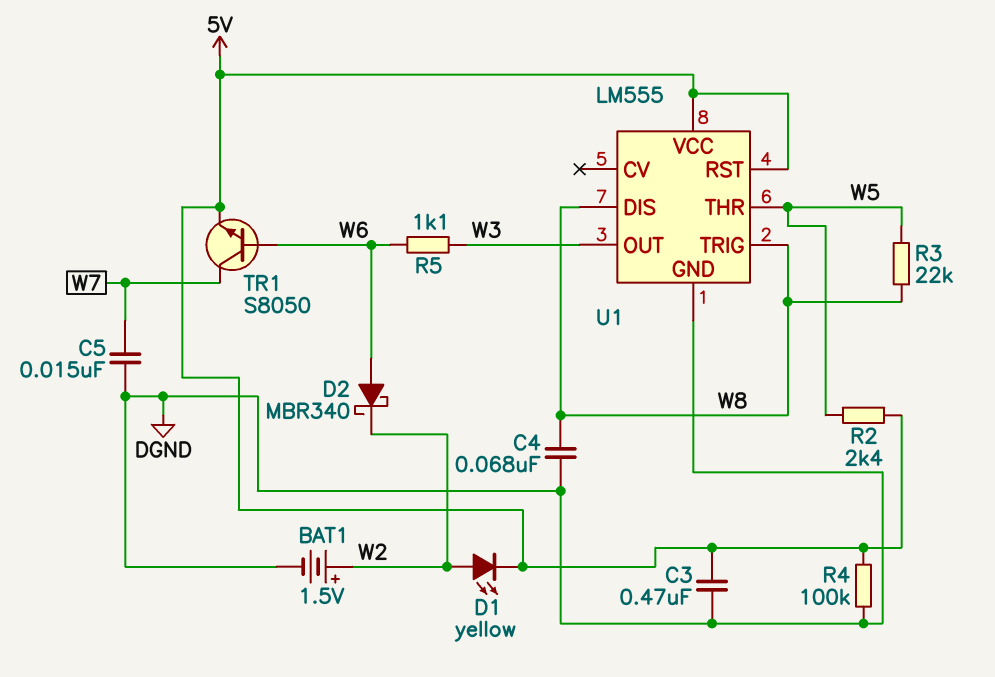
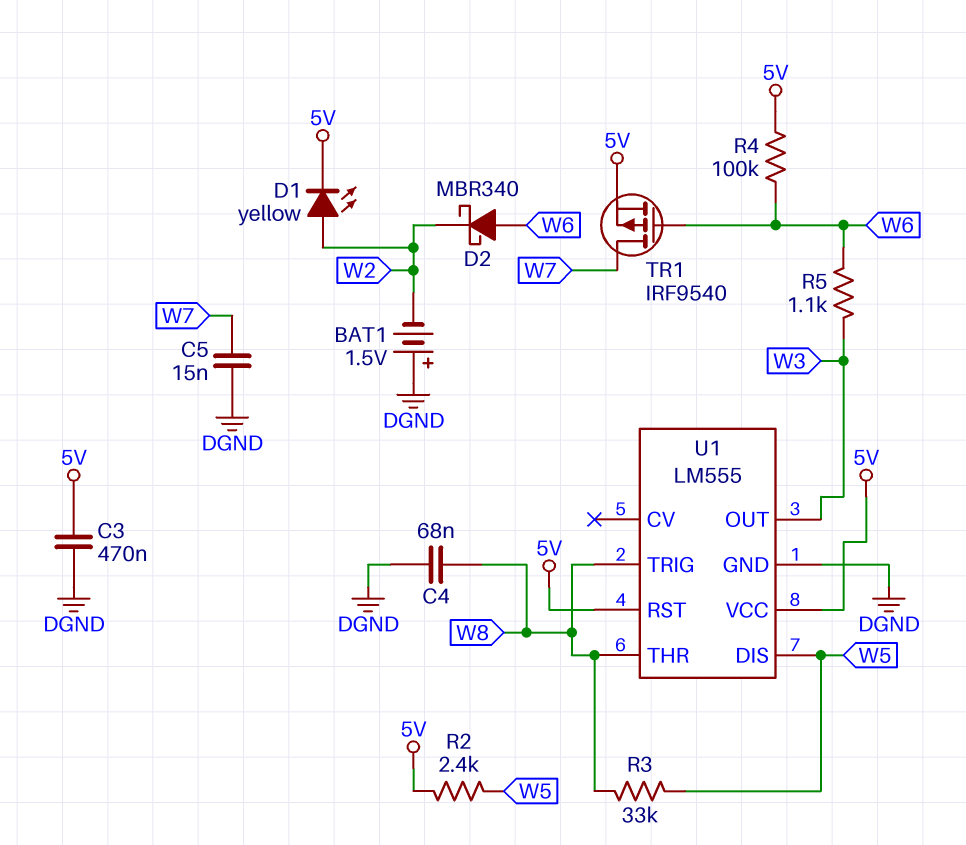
BAT1: 1.5V (plus W2, minus DGND) -> 1.5V (plus DGND, minus W2)
R3: 22k (W5, W8) -> 33k (W5, W8)
R4: 100k (5V, DGND) -> 100k (5V, W6)
TR1: NPN S8050 (B W6, C W7, E 5V) -> PMOS IRF9540 (G W6, D W7, S 5V)
U1 pin DIS: W8 -> W5
U1 pin THR: W5 -> W8

